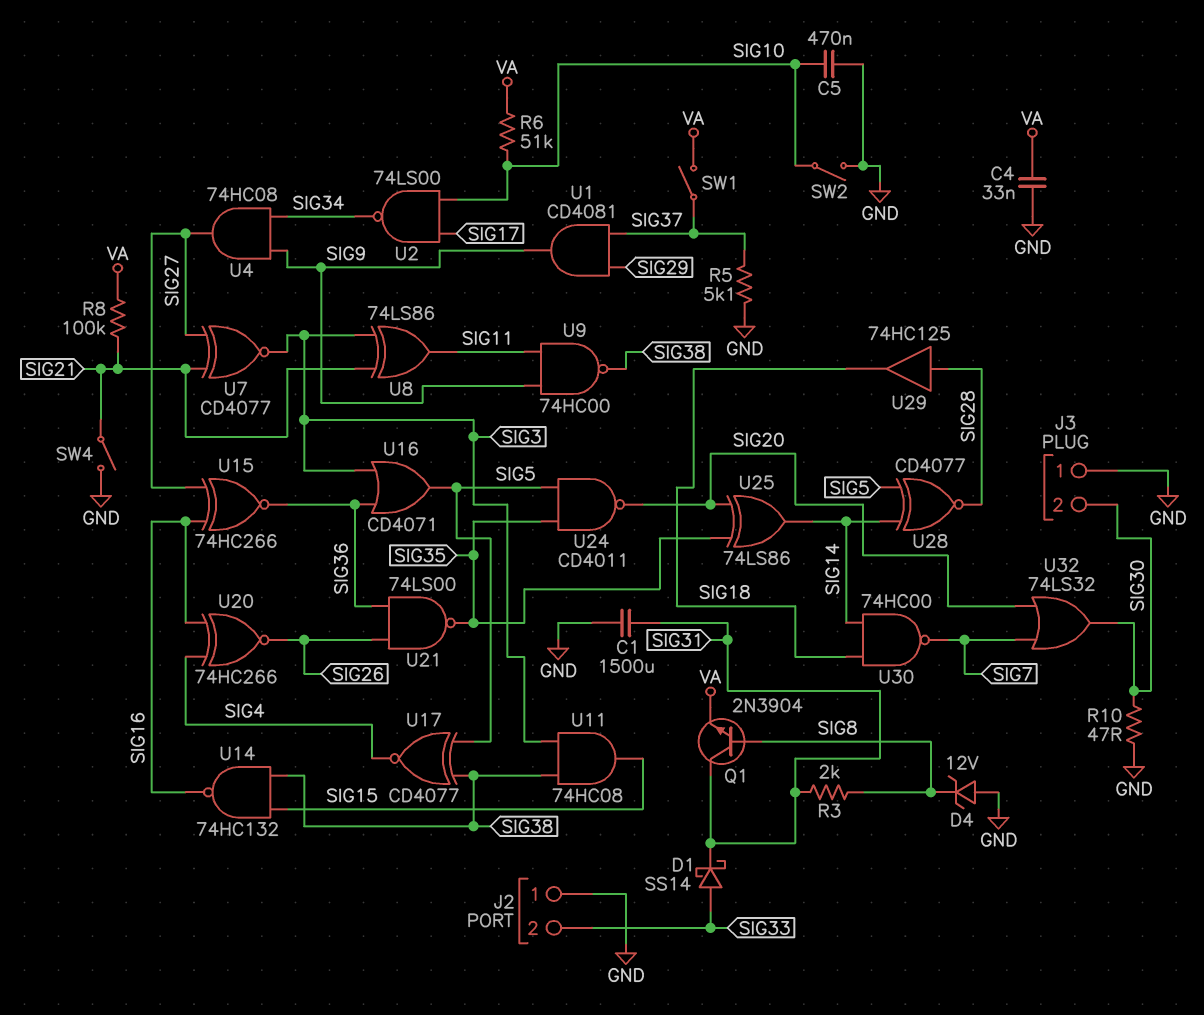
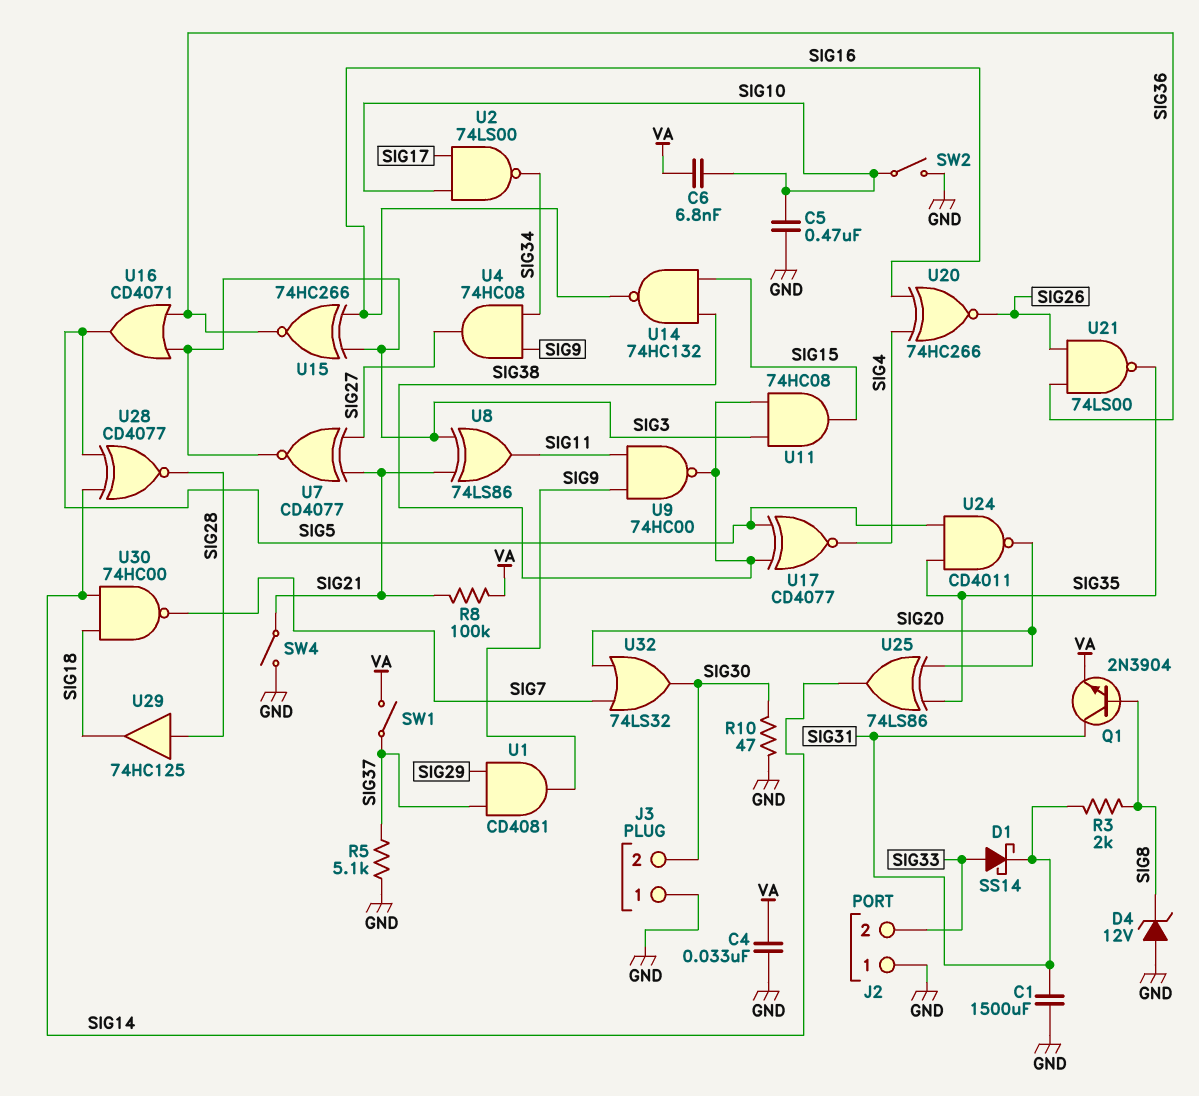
C6: none -> 6.8nF (SIG10, VA)
R6: 51k (SIG10, VA) -> none
U15: XNOR 74HC266 (in SIG16, in SIG27, out SIG36) -> XNOR 74HC266 (in SIG3, in SIG16, out SIG36)

